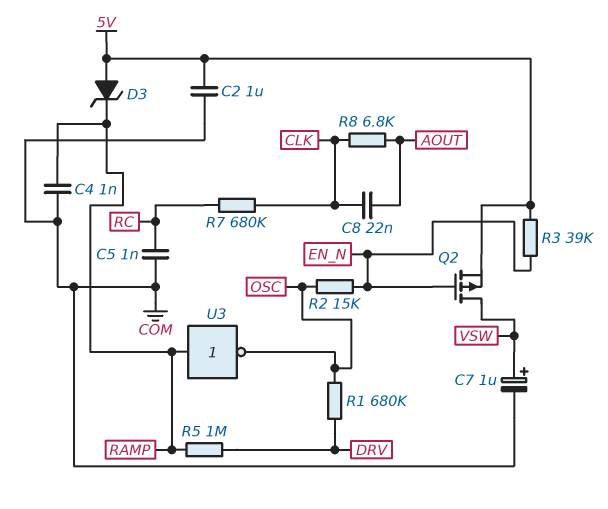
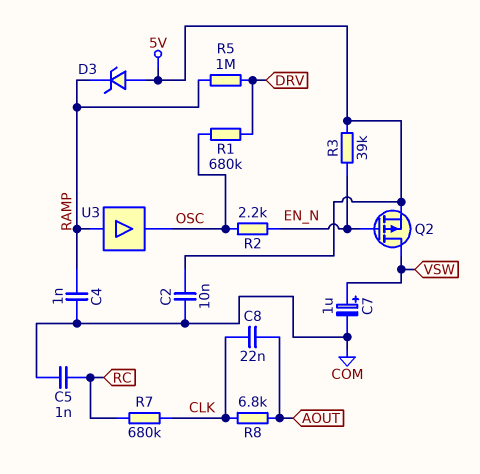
C2: 1uF (5V, COM) -> 10nF (5V, COM)
R2: 15k (EN_N, OSC) -> 2.2k (EN_N, OSC)
U3: NOT (in RAMP, out OSC) -> buffer (in RAMP, out OSC)

